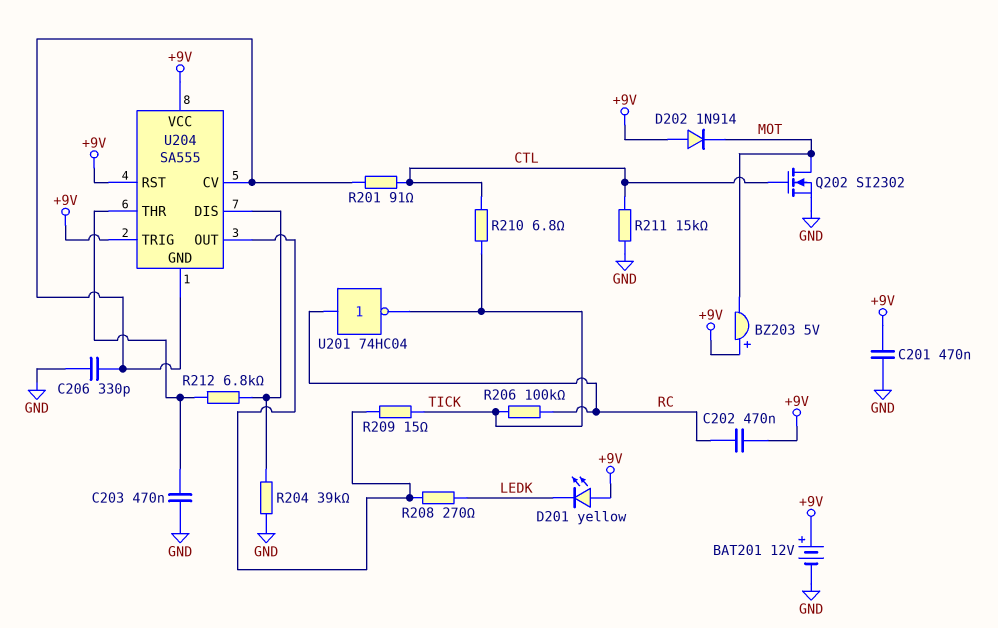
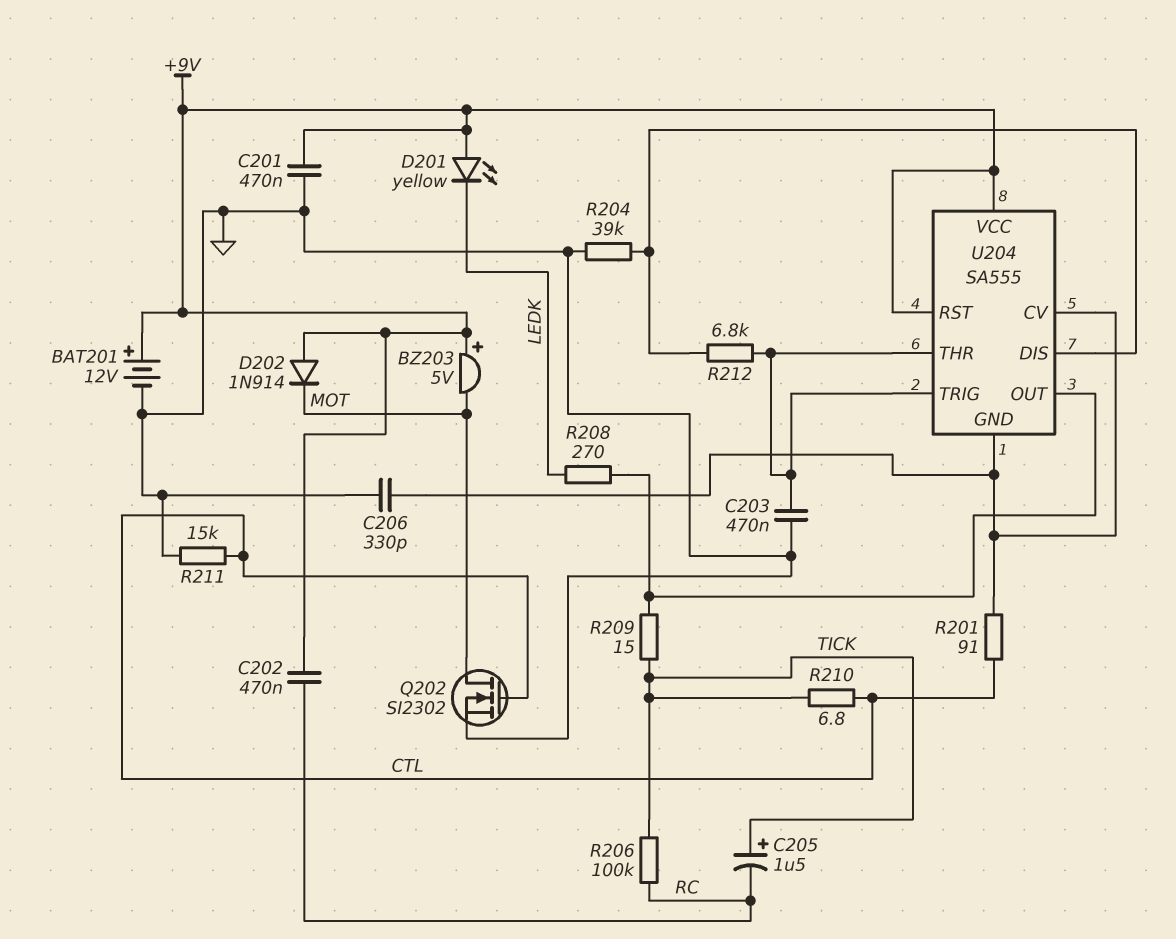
C205: none -> 1.5uF (plus TICK, minus RC)
U201: NOT 74HC04 (in RC, out TICK) -> none
U204 pin TRIG: +9V -> U204/THR

